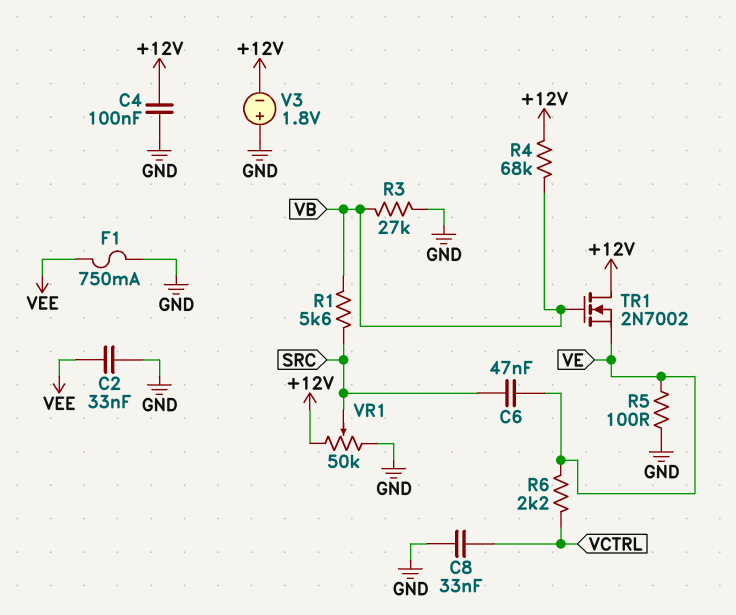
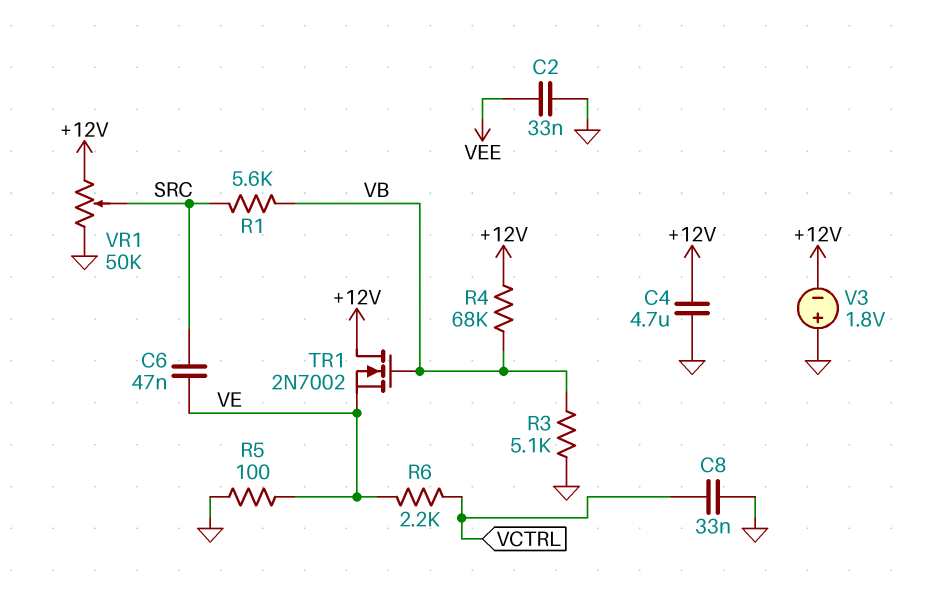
C4: 100nF (+12V, GND) -> 4.7uF (+12V, GND)
F1: 750mA (GND, VEE) -> none
R3: 27k (GND, VB) -> 5.1k (GND, VB)

